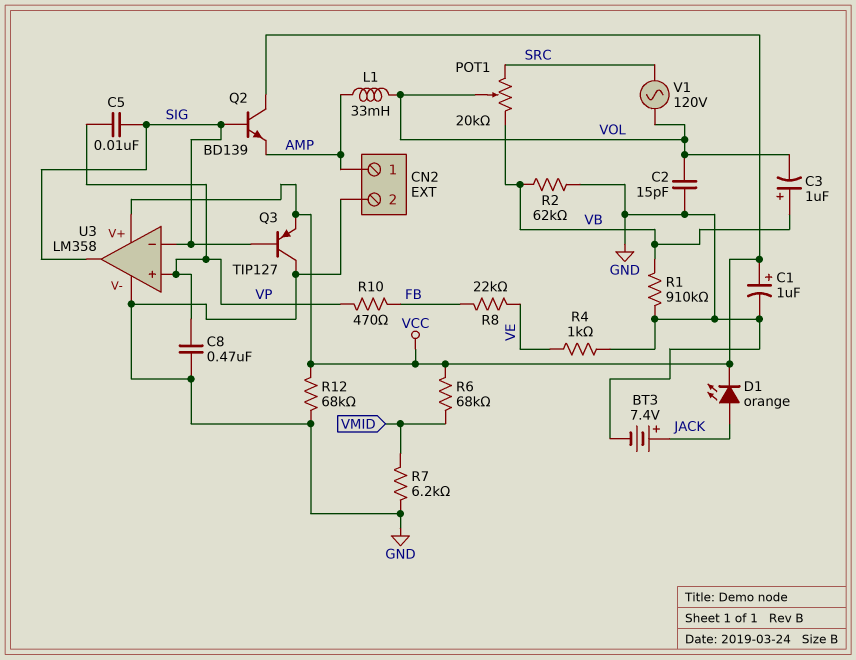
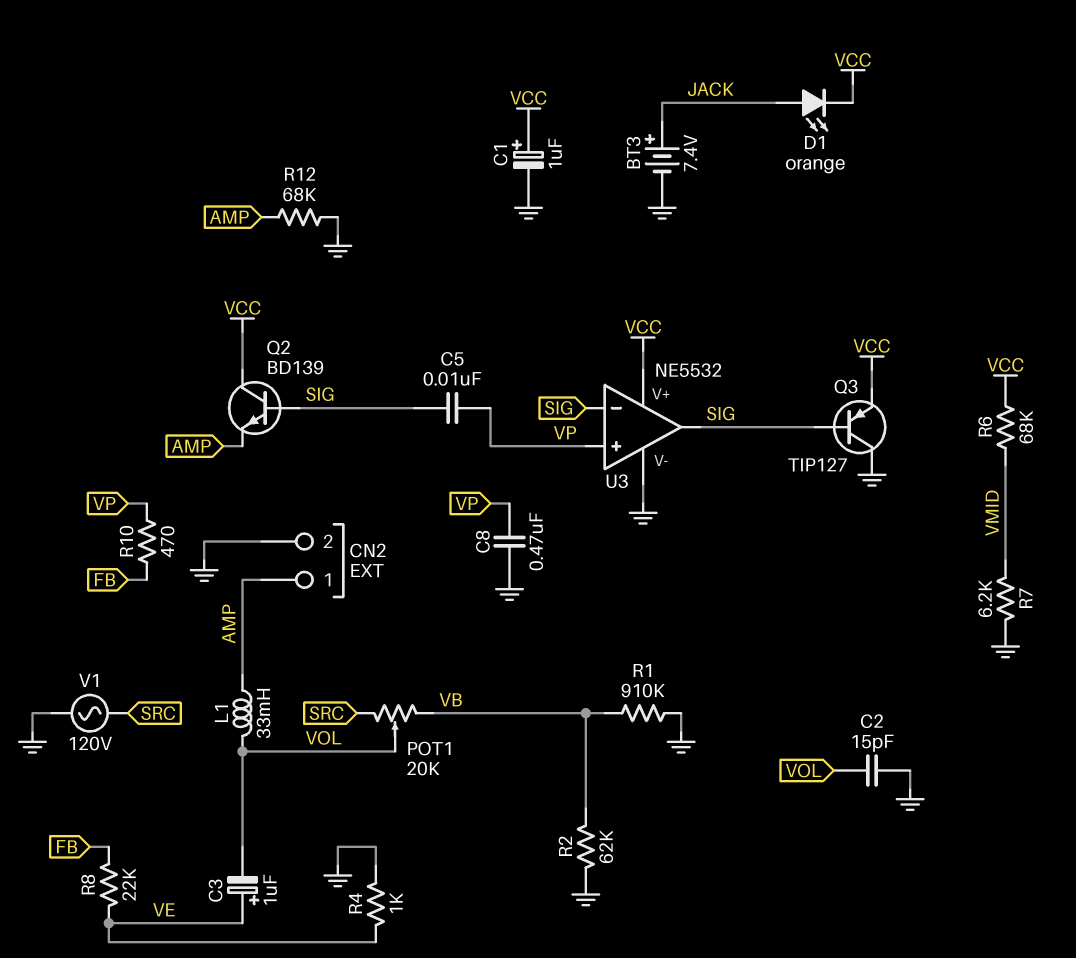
C3: 1uF (plus VB, minus VOL) -> 1uF (plus VE, minus VOL)
R12: 68k (GND, VCC) -> 68k (AMP, GND)
U3: LM358 -> NE5532
V1: AC 120V (SRC, VOL) -> AC 120V (GND, SRC)

